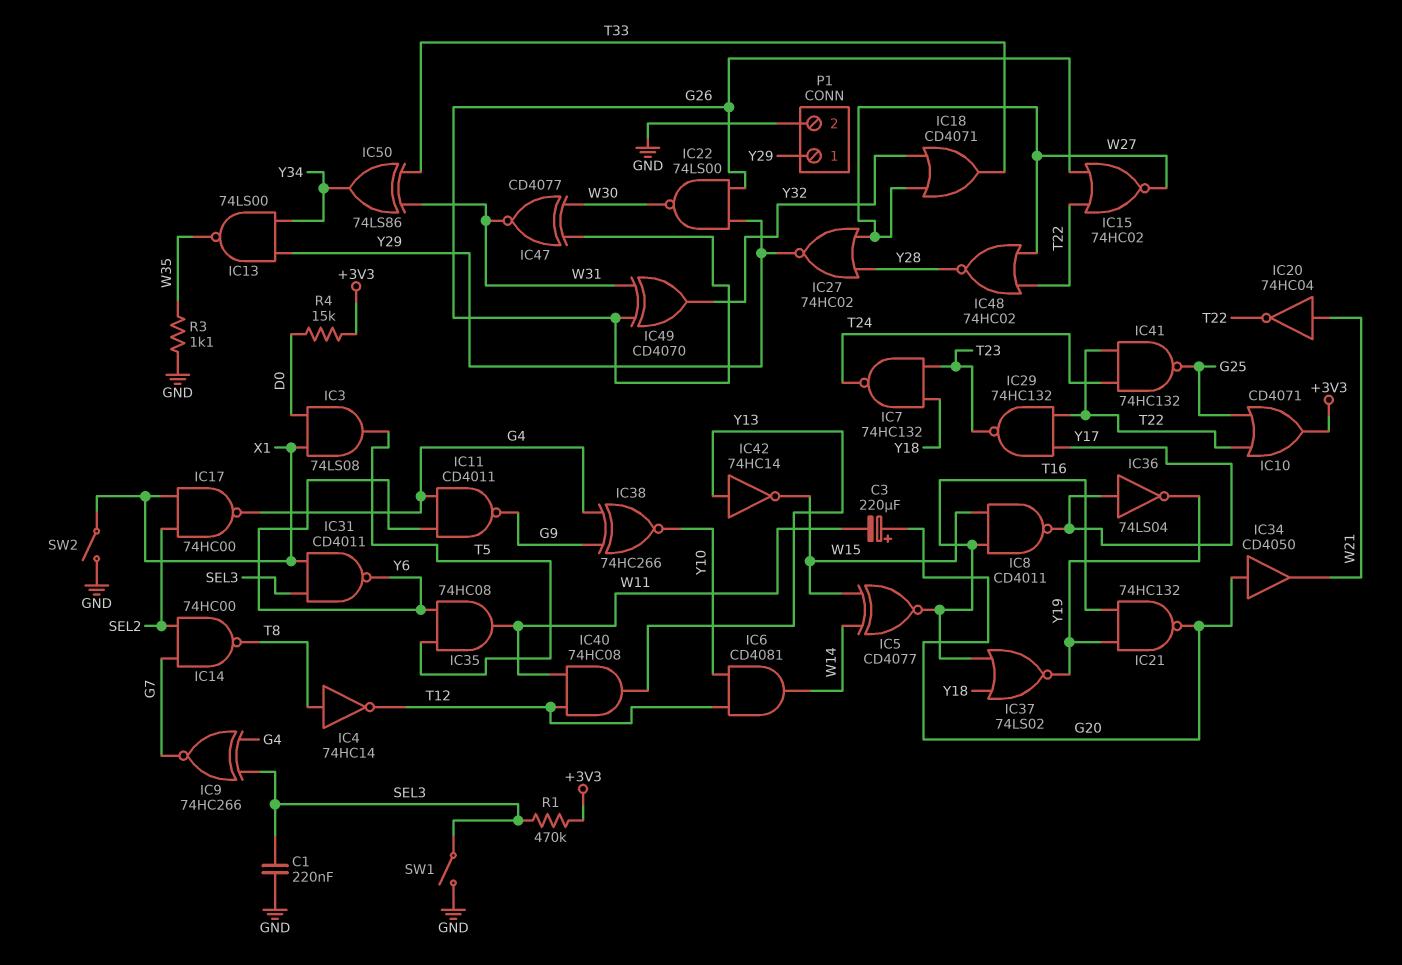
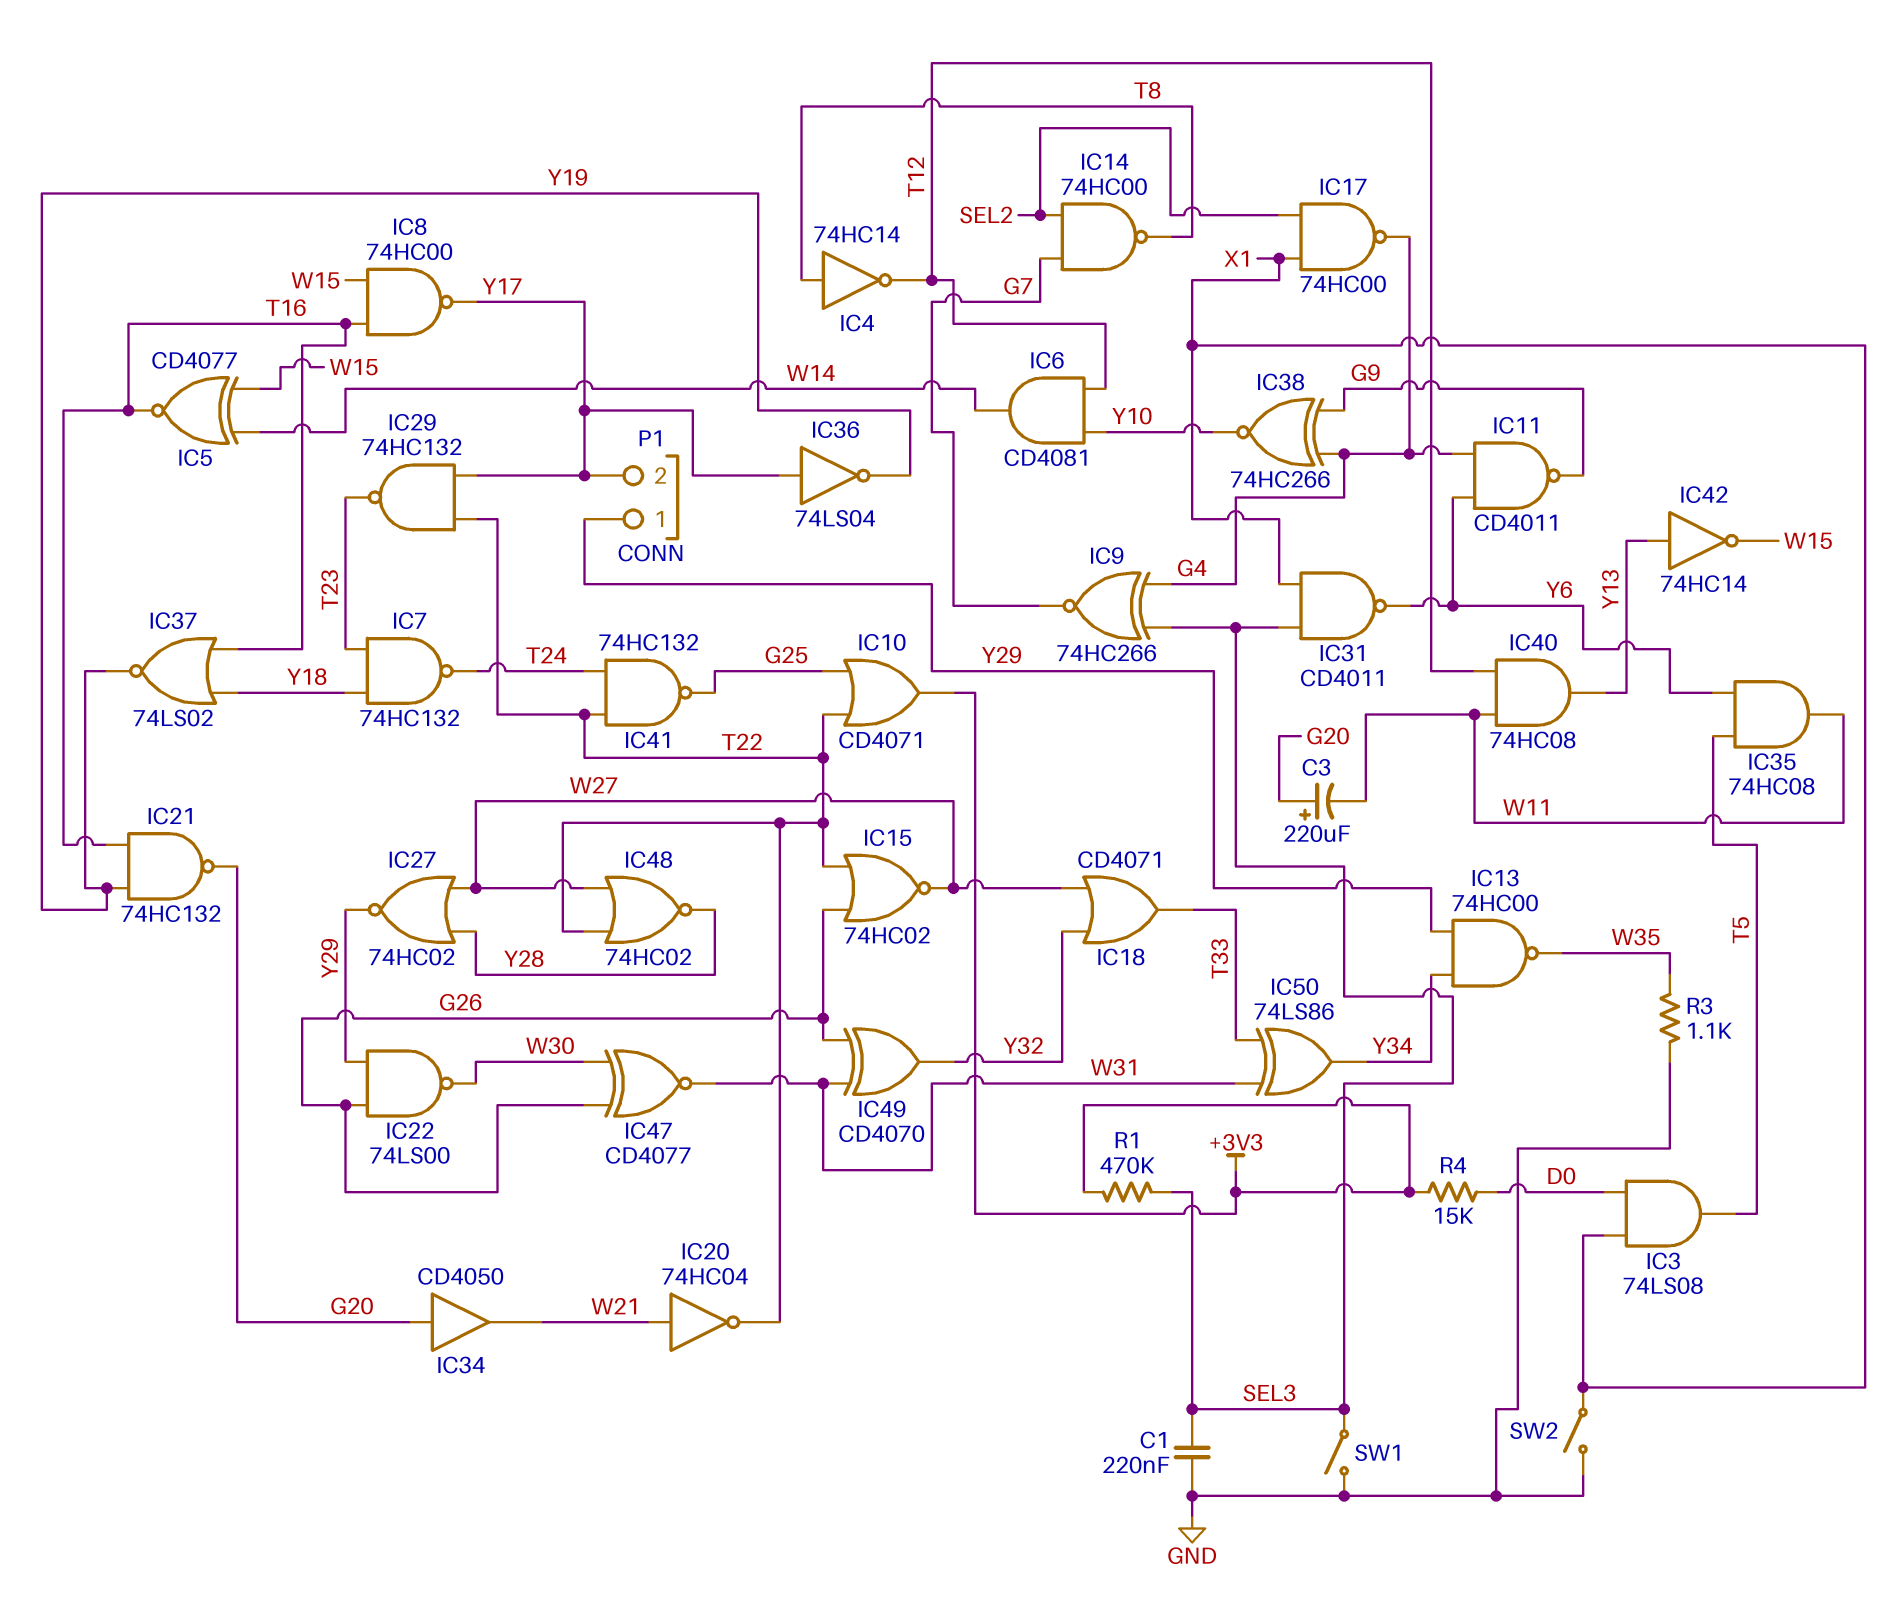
IC8: NAND CD4011 (in T16, in W15, out Y17) -> NAND 74HC00 (in T16, in W15, out Y17)
IC13: NAND 74LS00 (in Y29, in Y34, out W35) -> NAND 74HC00 (in Y29, in Y34, out W35)
P1 pin 2: GND -> Y17

